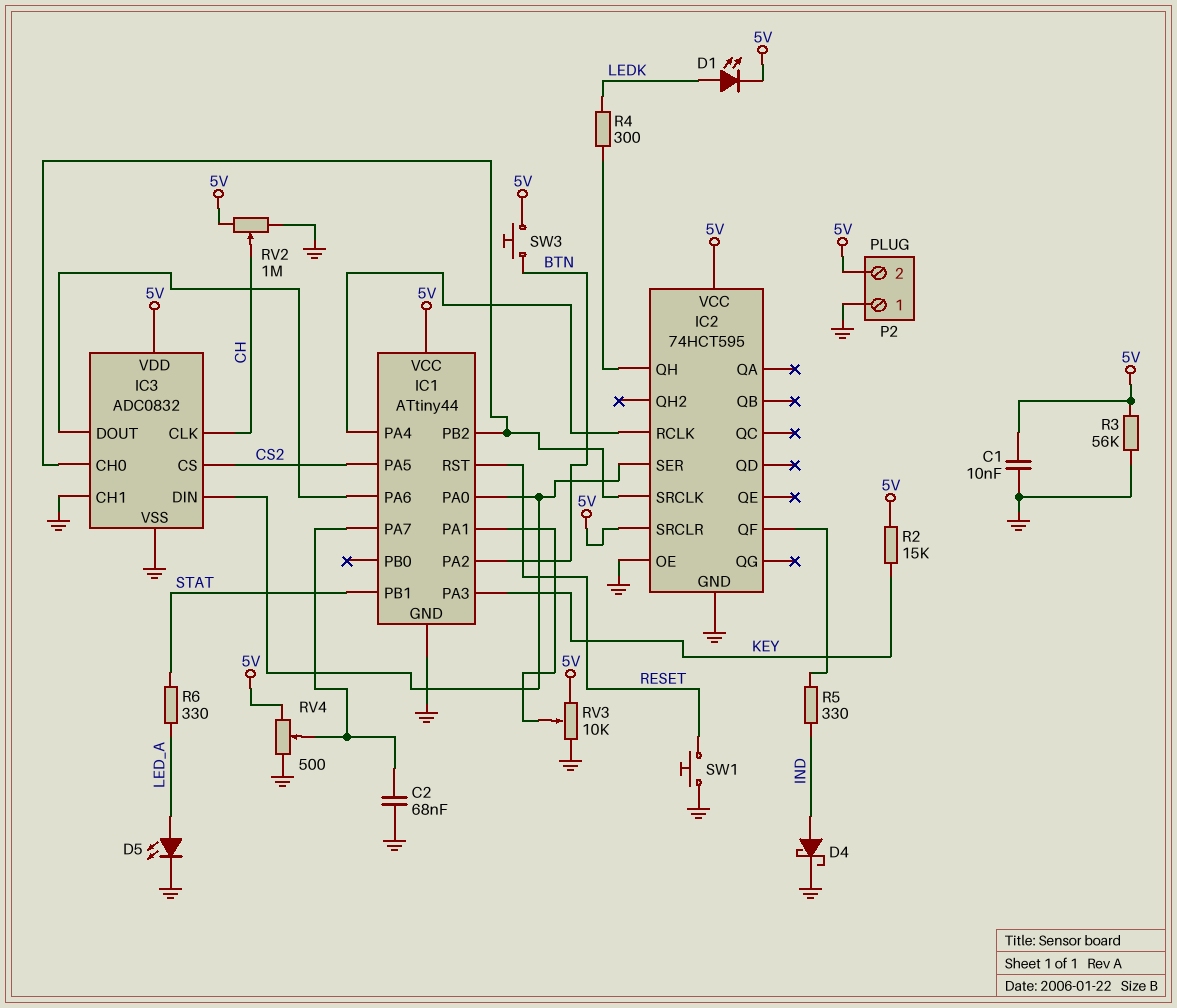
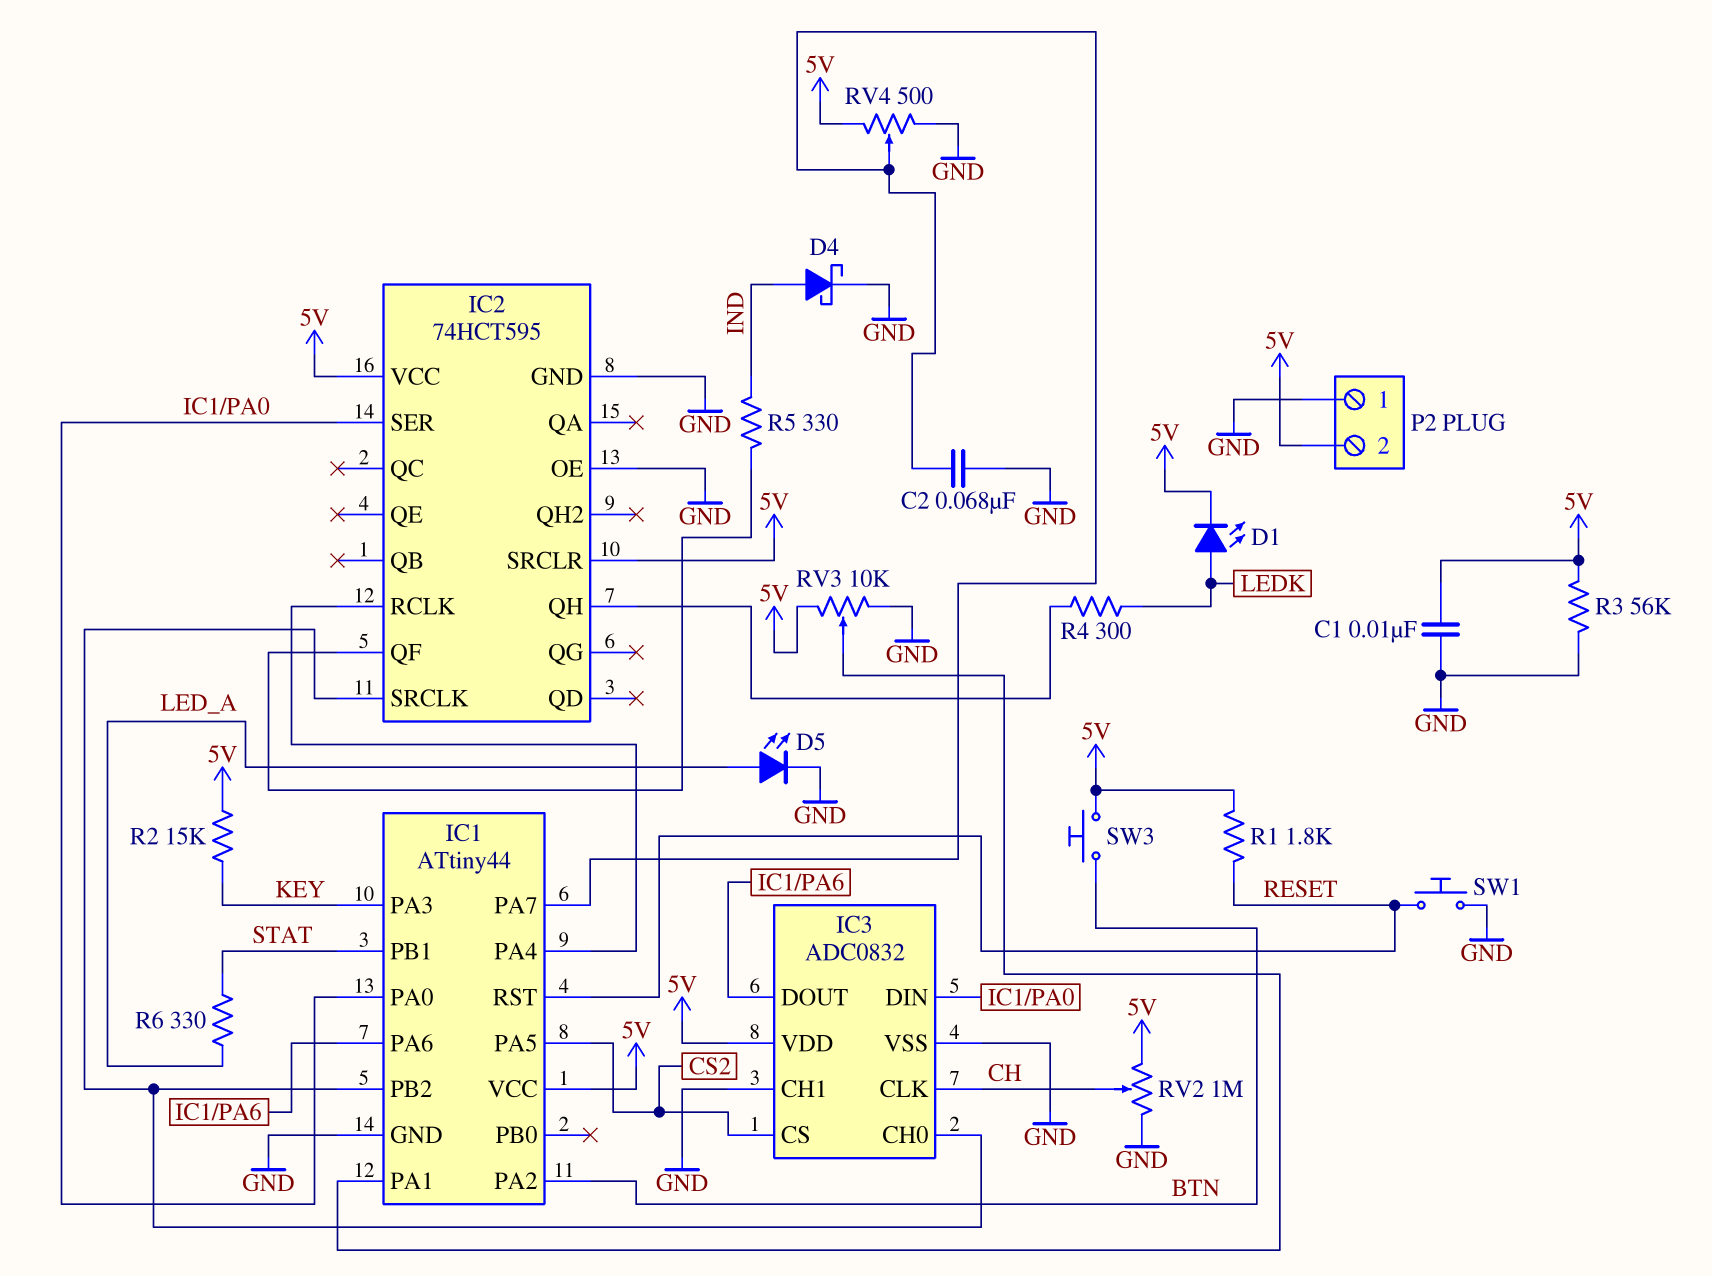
R1: none -> 1.8k (5V, RESET)

